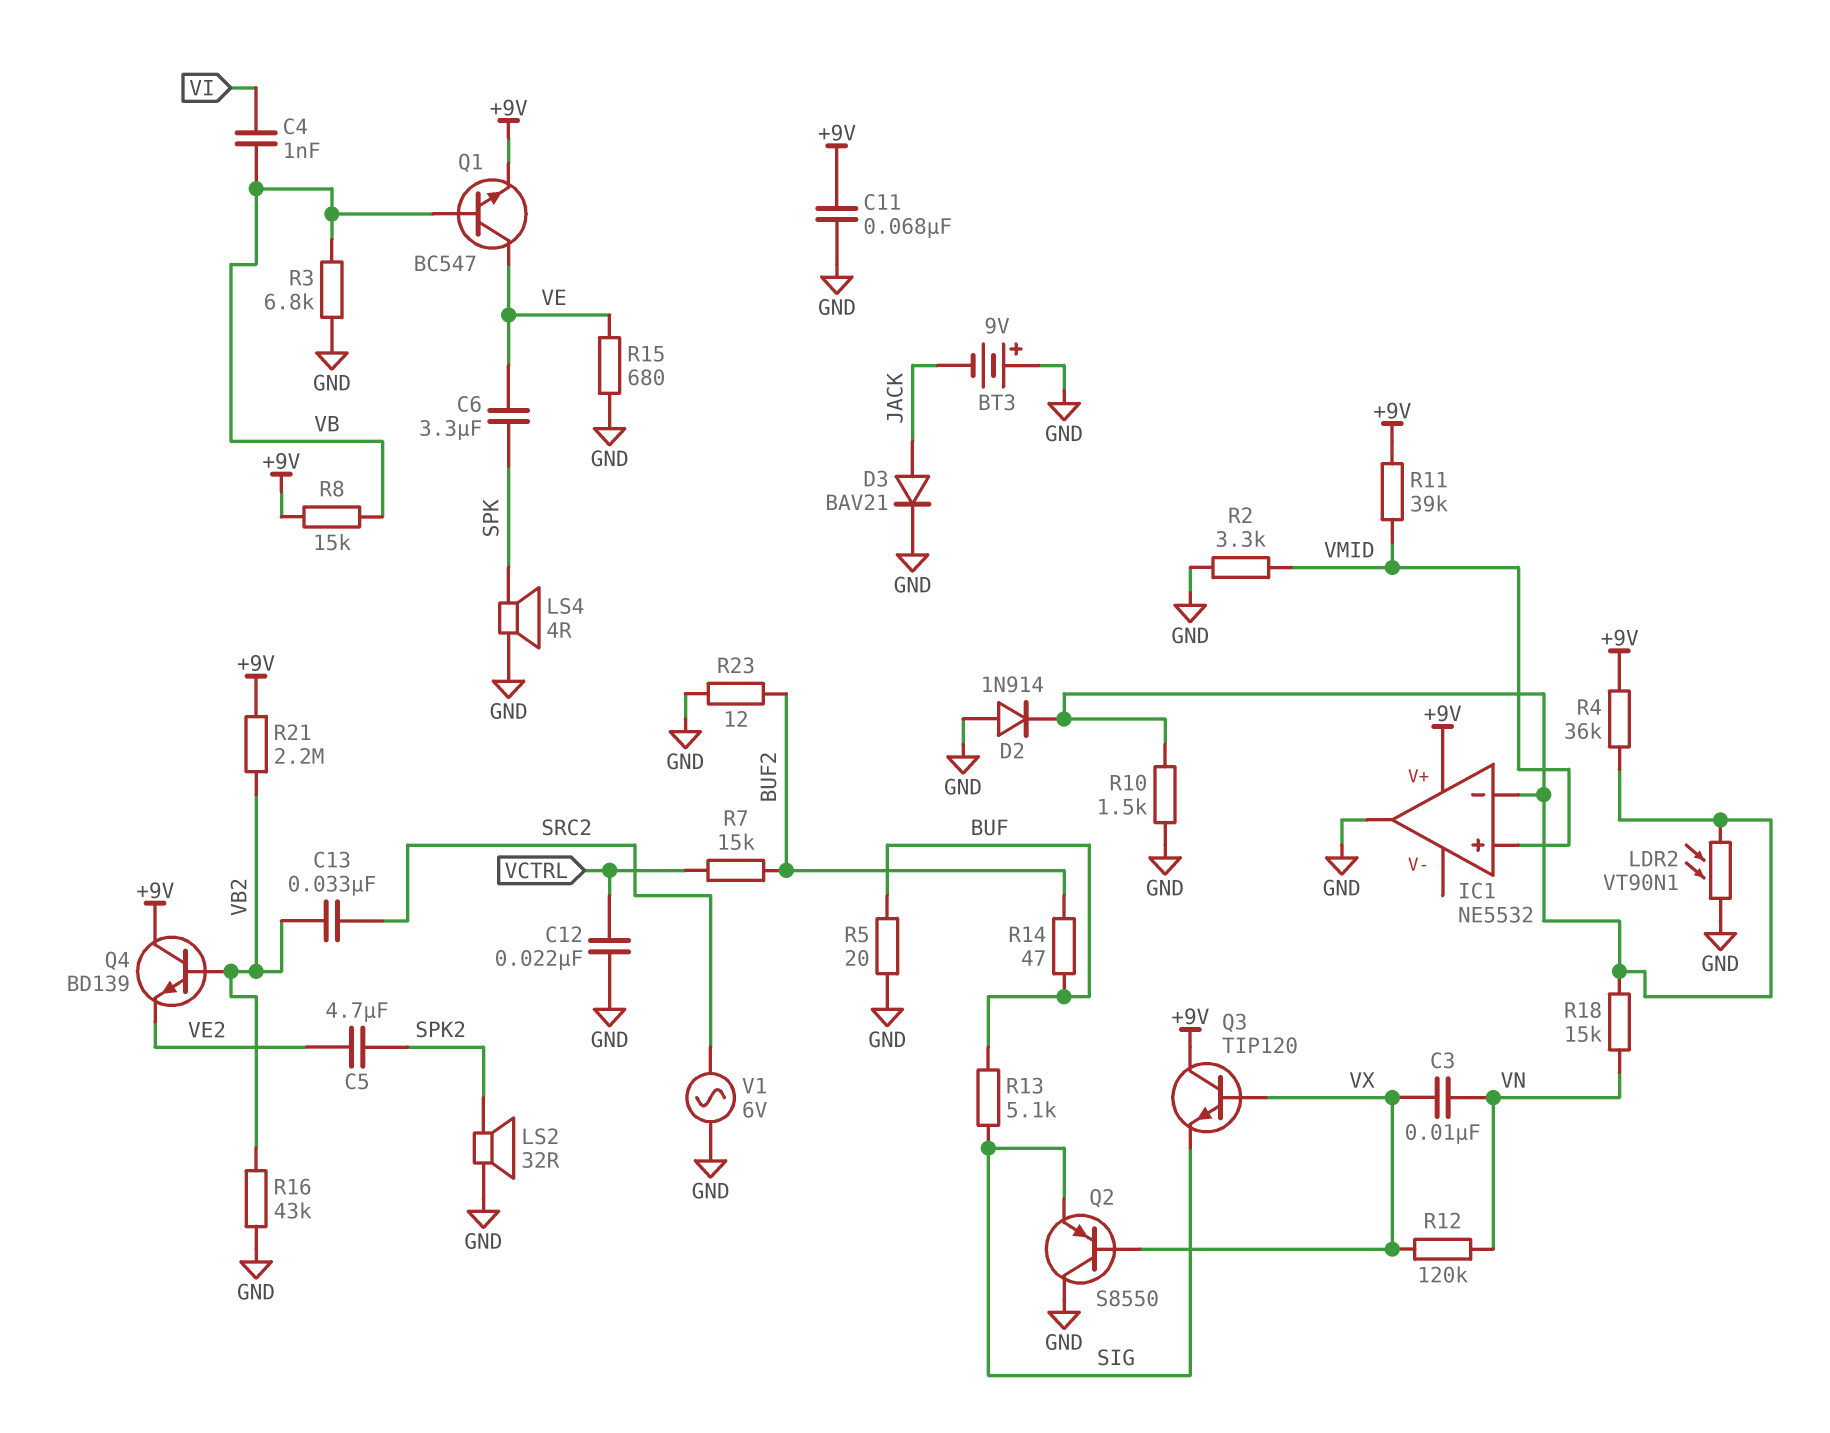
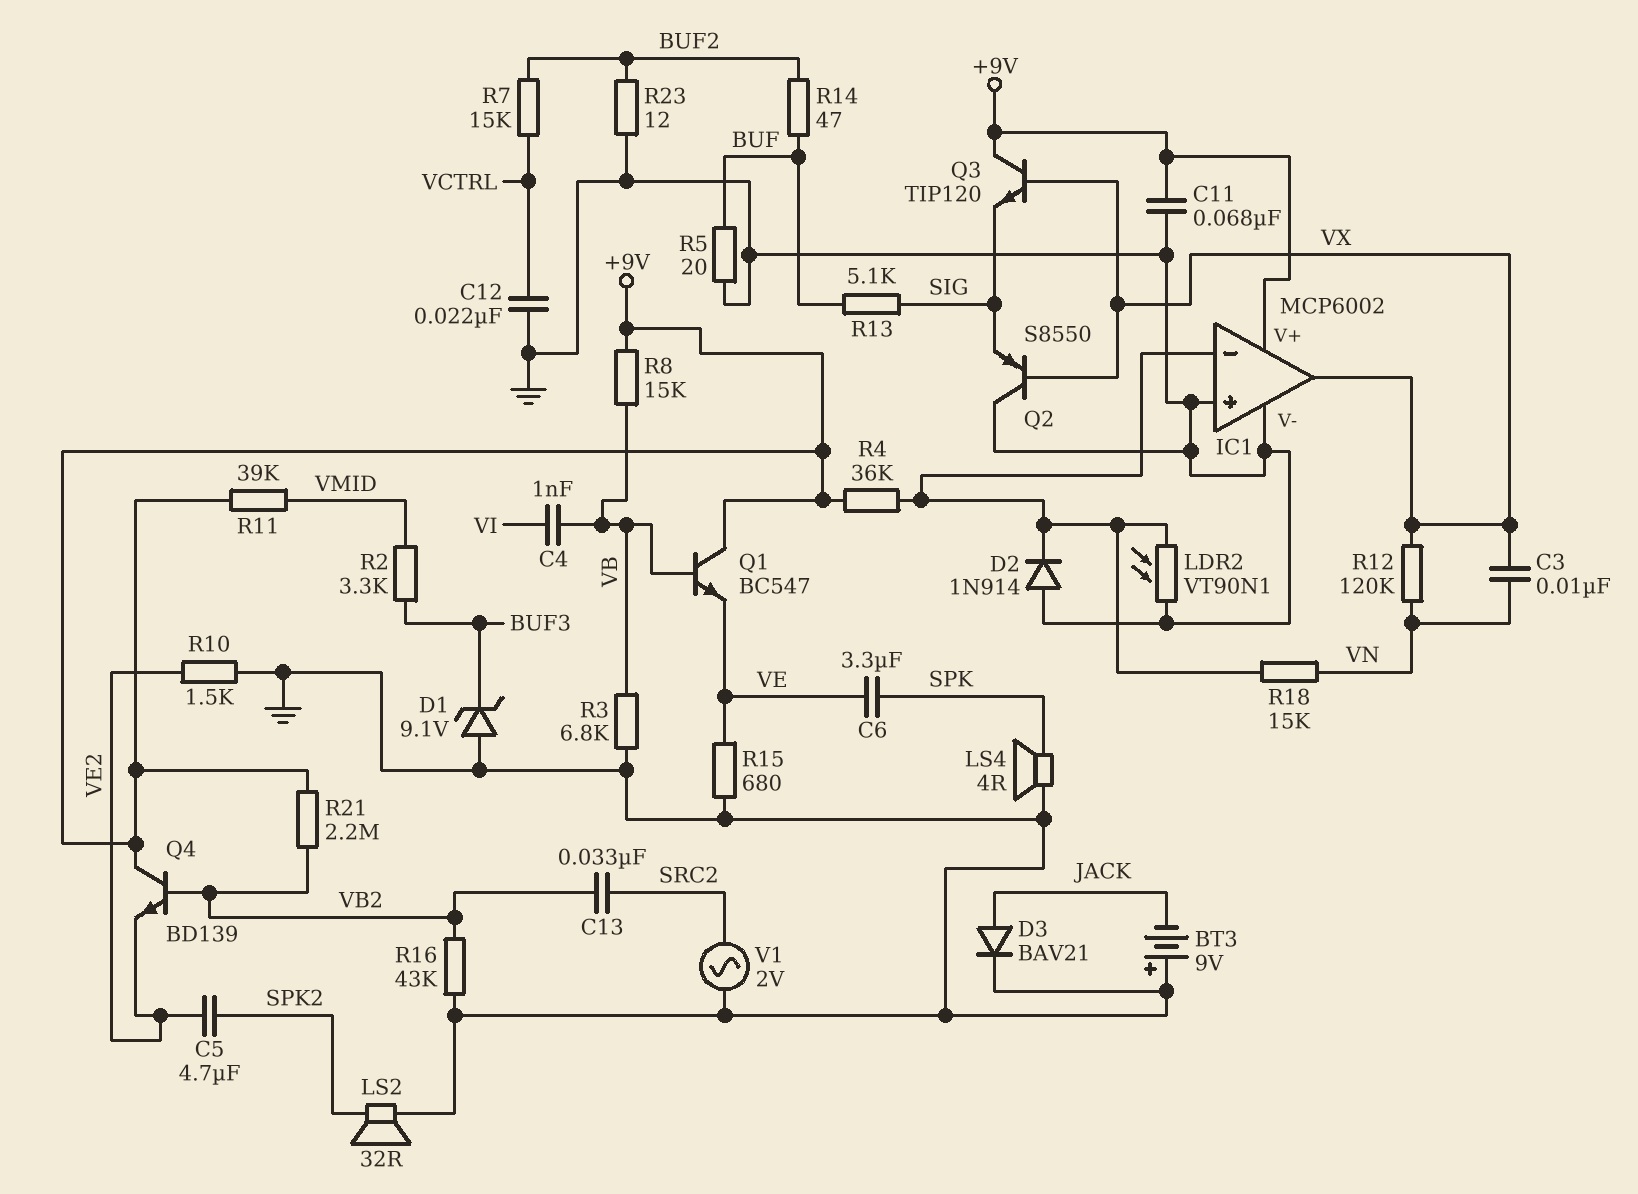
D1: none -> zener 9.1V (A GND, K BUF3)
IC1: NE5532 -> MCP6002
IC1 pin V-: none -> GND
IC1 pin in+: VMID -> GND
IC1 pin out: GND -> VX
Q1: NPN BC547 (B VB, C VE, E +9V) -> NPN BC547 (B VB, C +9V, E VE)
R2: 3.3k (GND, VMID) -> 3.3k (BUF3, VMID)
R10: 1.5k (GND, IC1/in-) -> 1.5k (GND, VE2)
V1: AC 6V (GND, SRC2) -> AC 2V (GND, SRC2)

